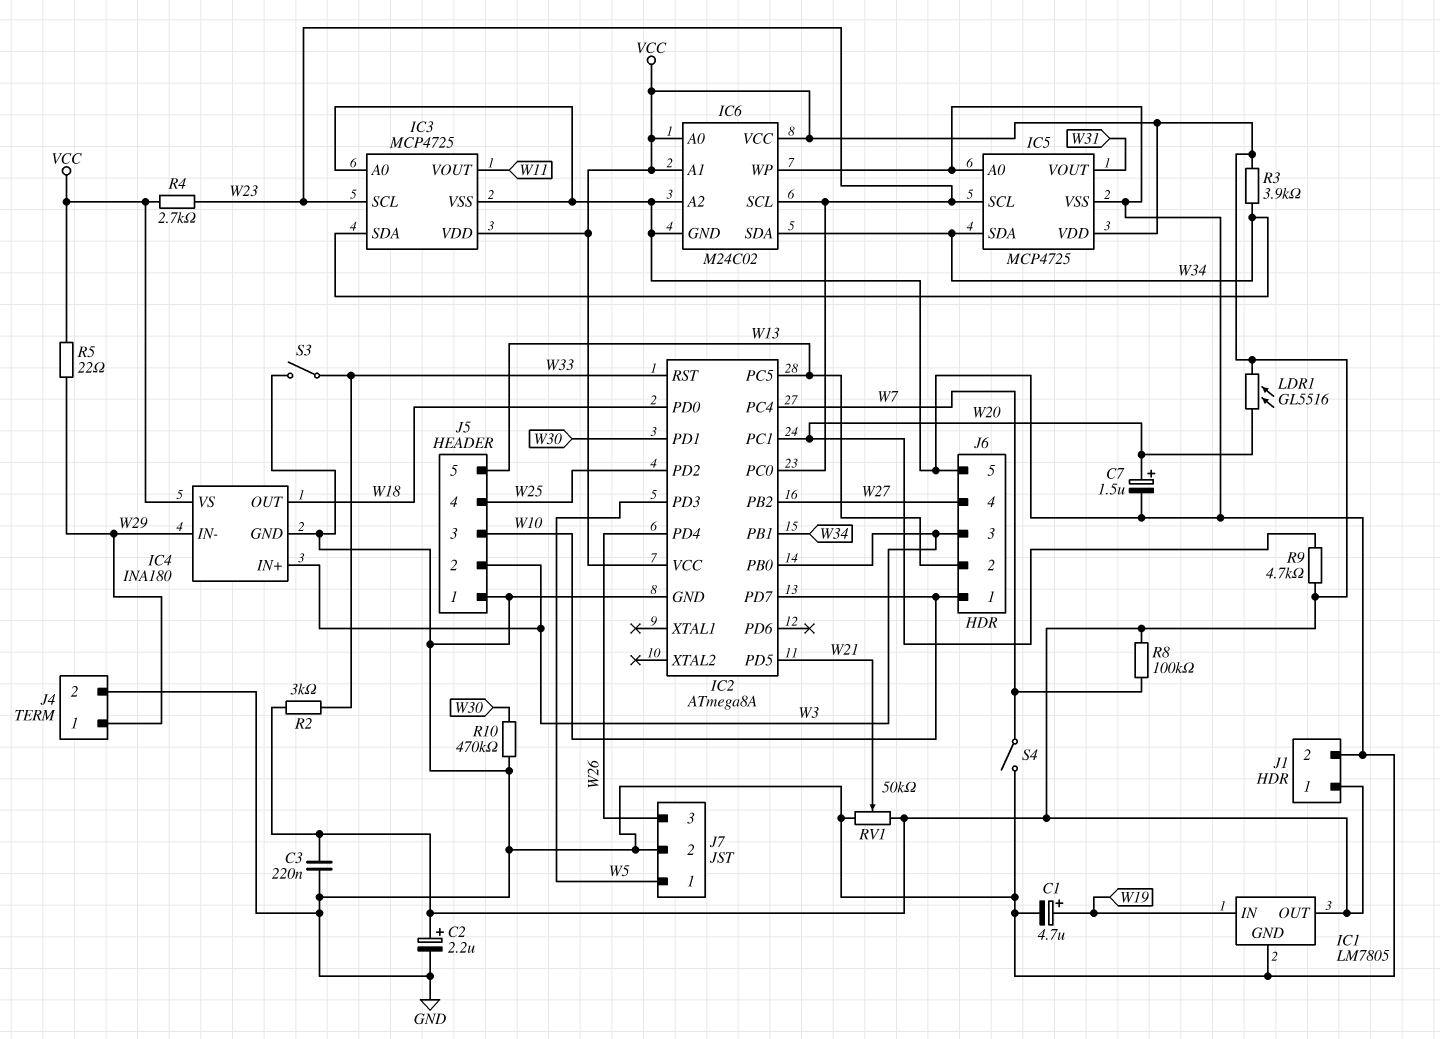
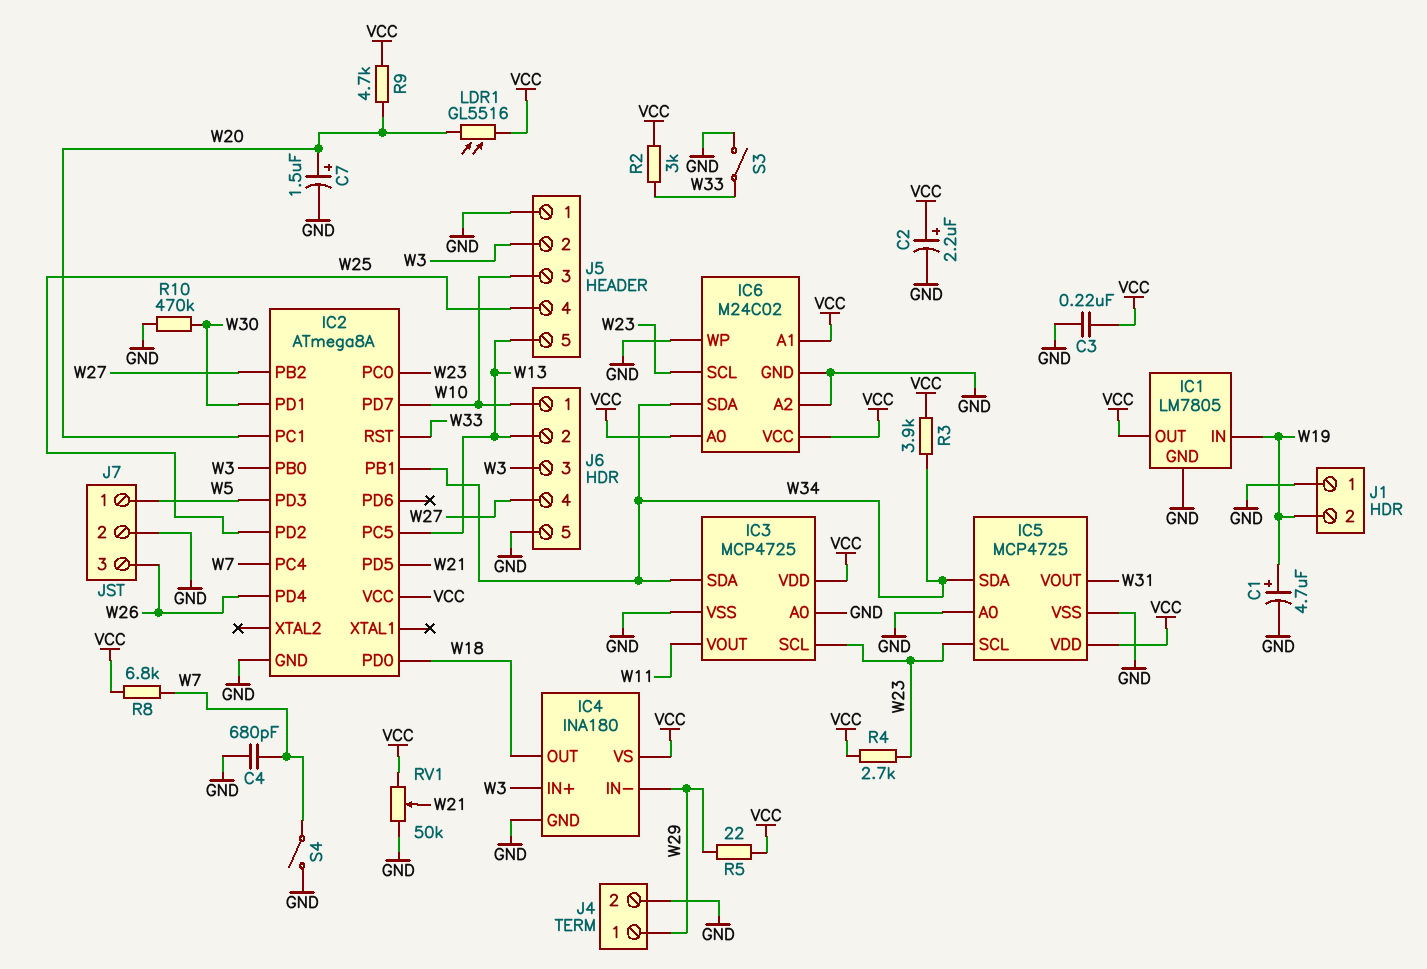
C4: none -> 680pF (GND, W7)
J1 pin 1: VCC -> GND
J1 pin 2: GND -> W19
R8: 100k (VCC, W7) -> 6.8k (VCC, W7)

